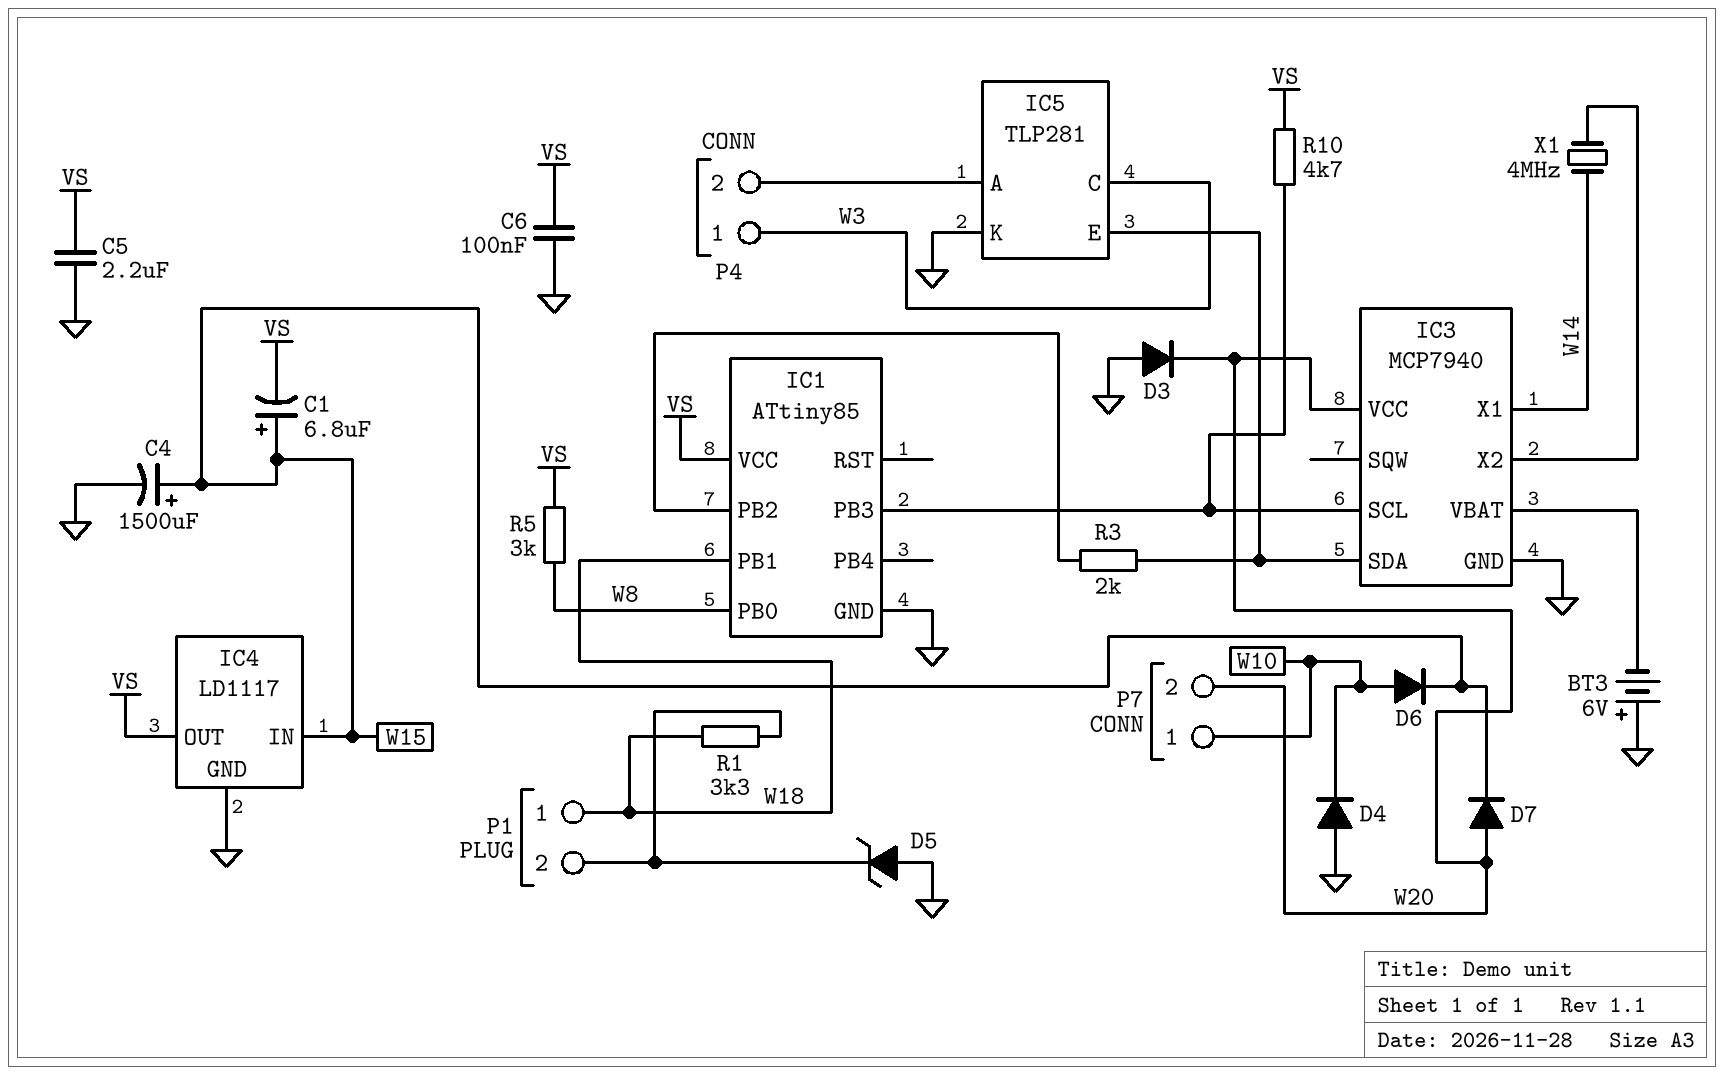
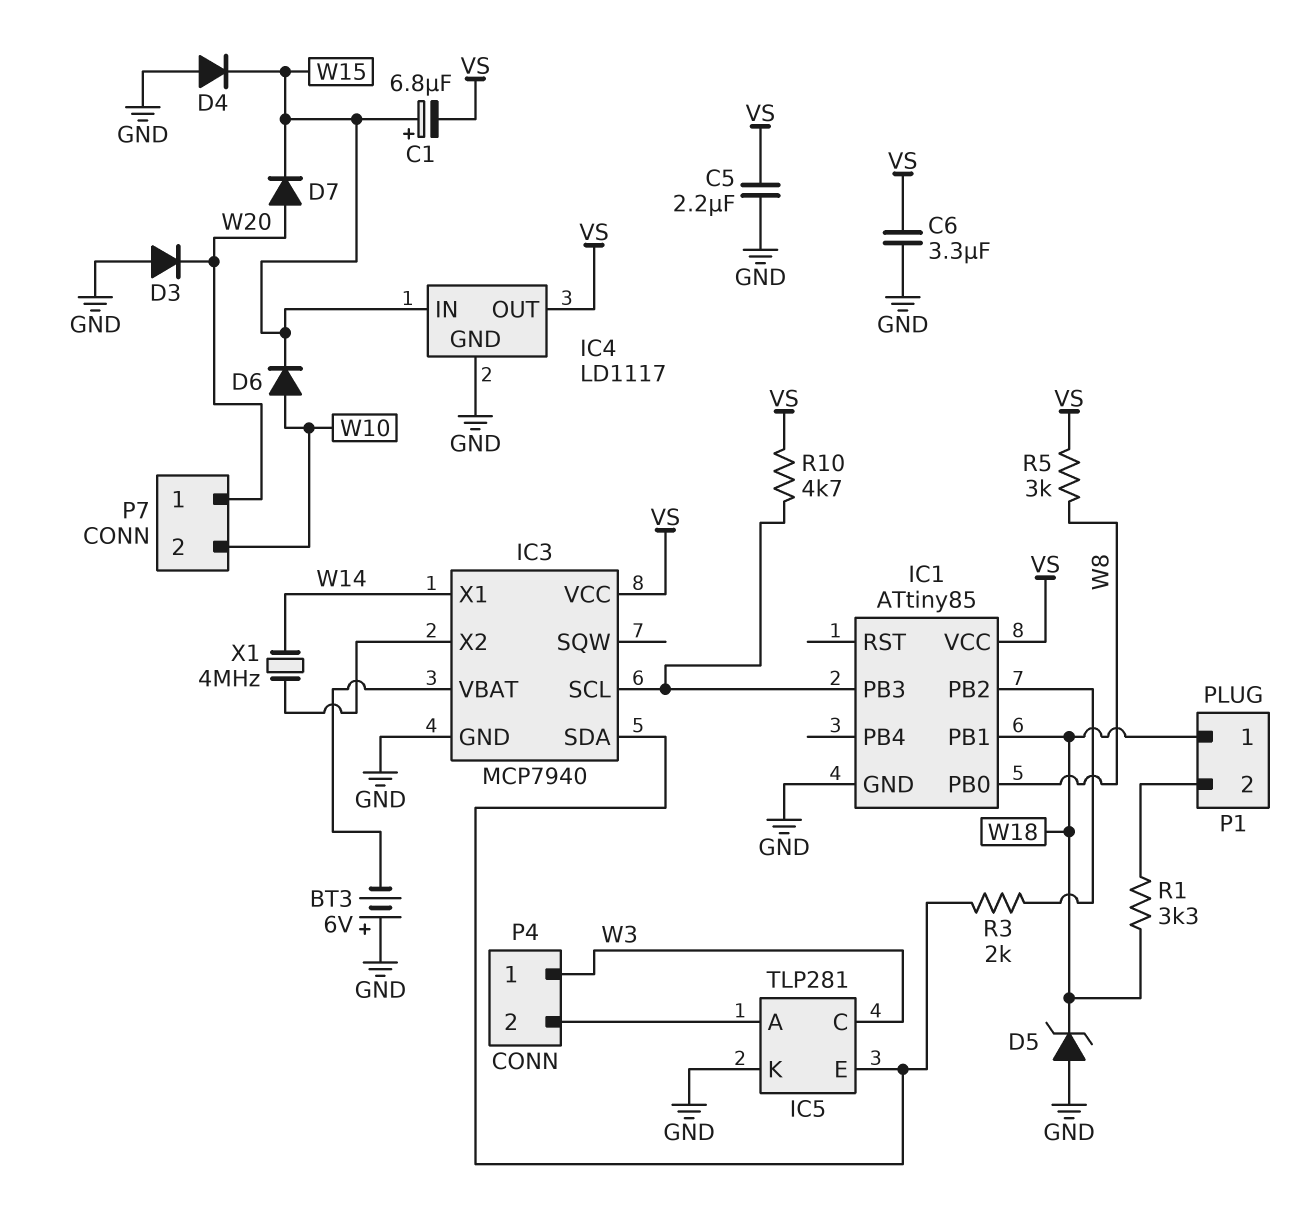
C4: 1500uF (plus W15, minus GND) -> none
C6: 100nF (GND, VS) -> 3.3uF (GND, VS)
D4: diode (A GND, K W10) -> diode (A GND, K W15)
D5: zener (A GND, K P1/2) -> zener (A GND, K W18)
IC3 pin VCC: W20 -> VS
P7 pin 1: W10 -> W20
P7 pin 2: W20 -> W10

